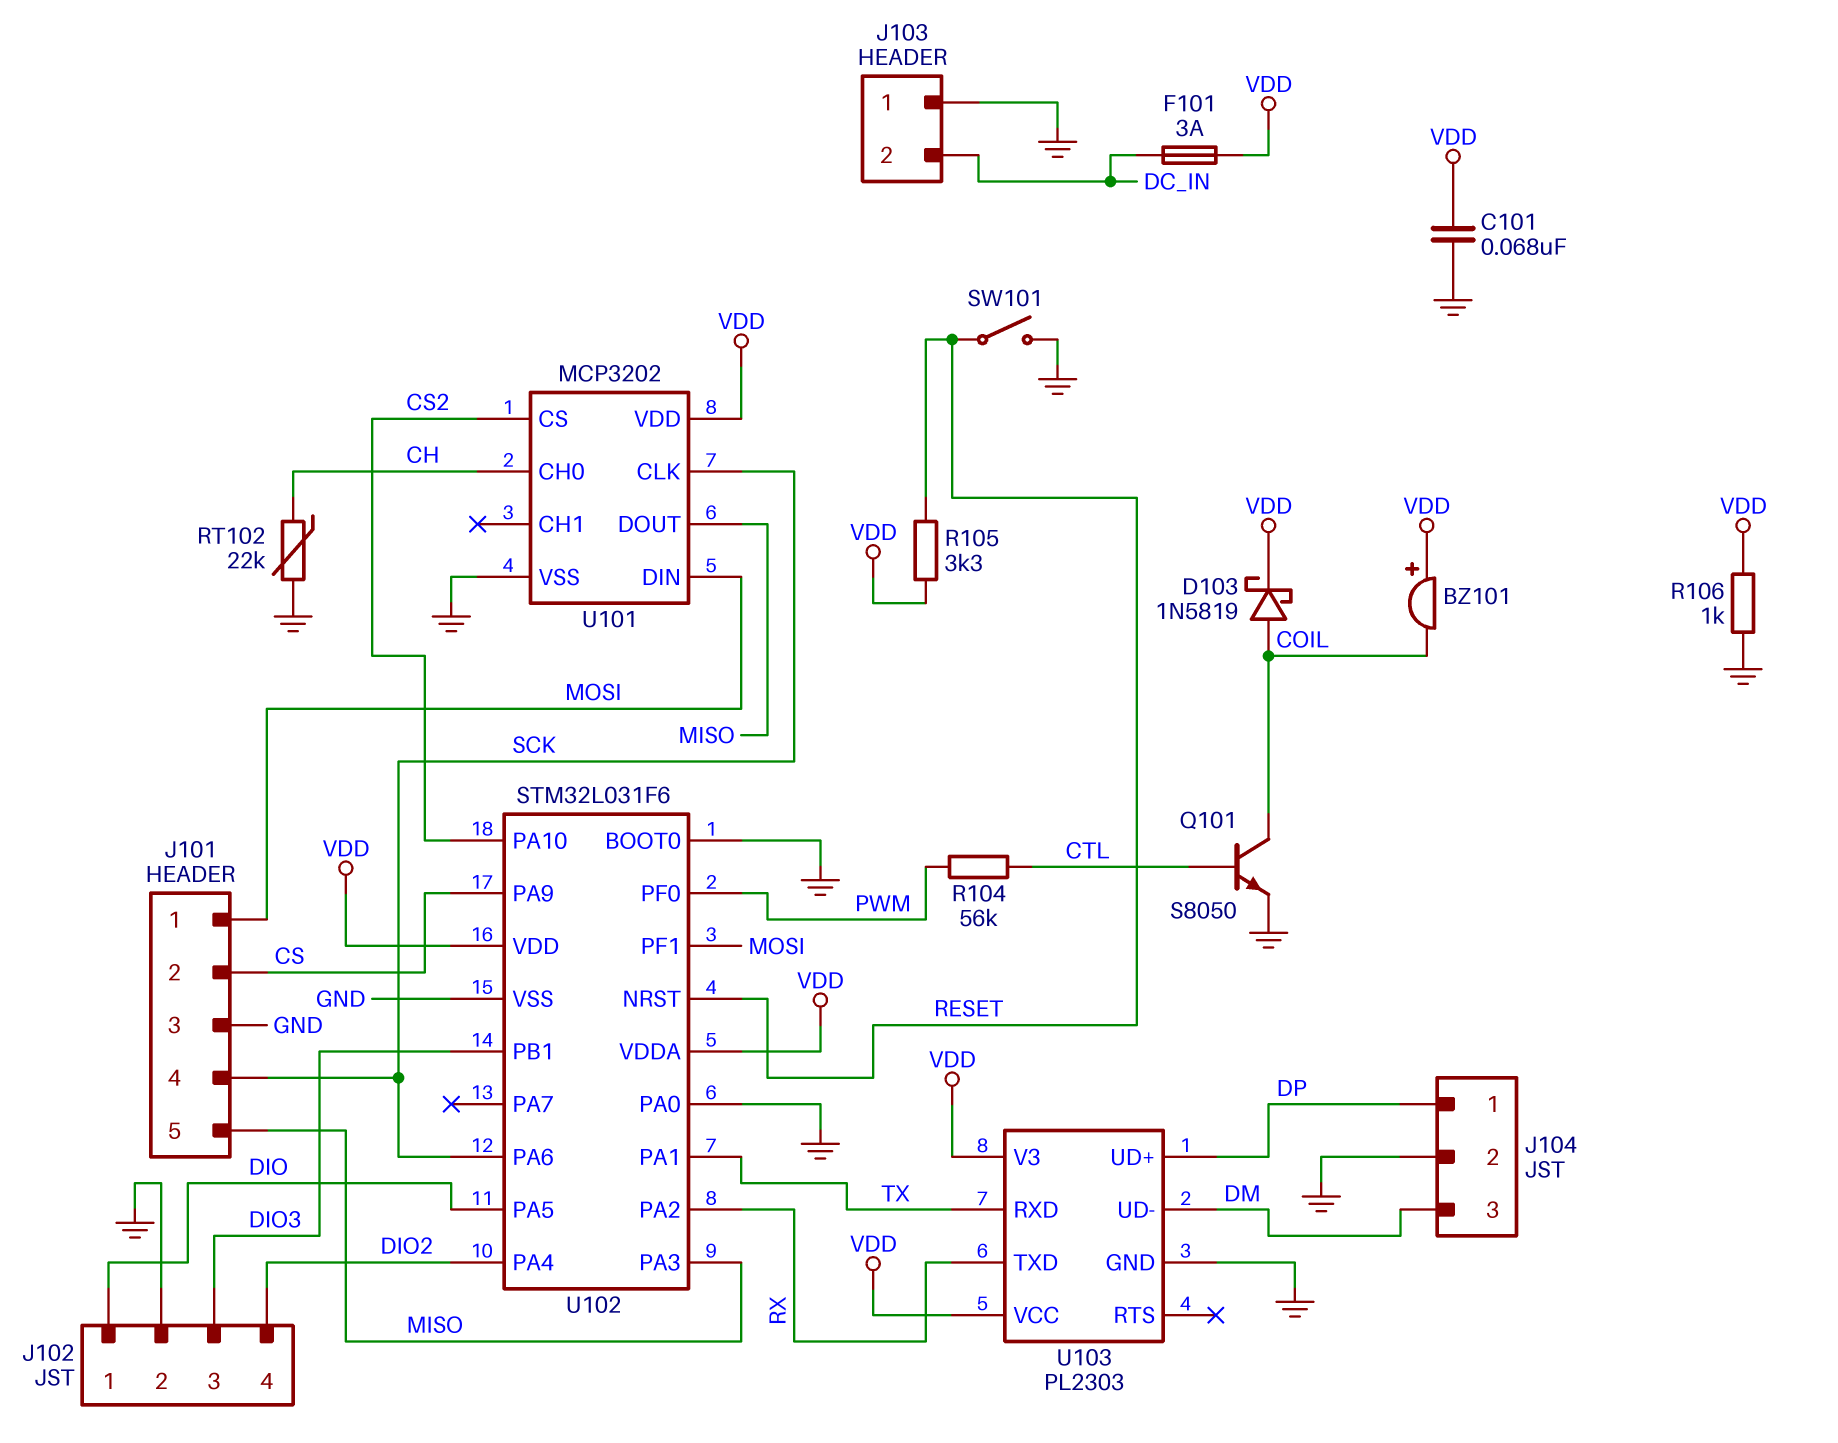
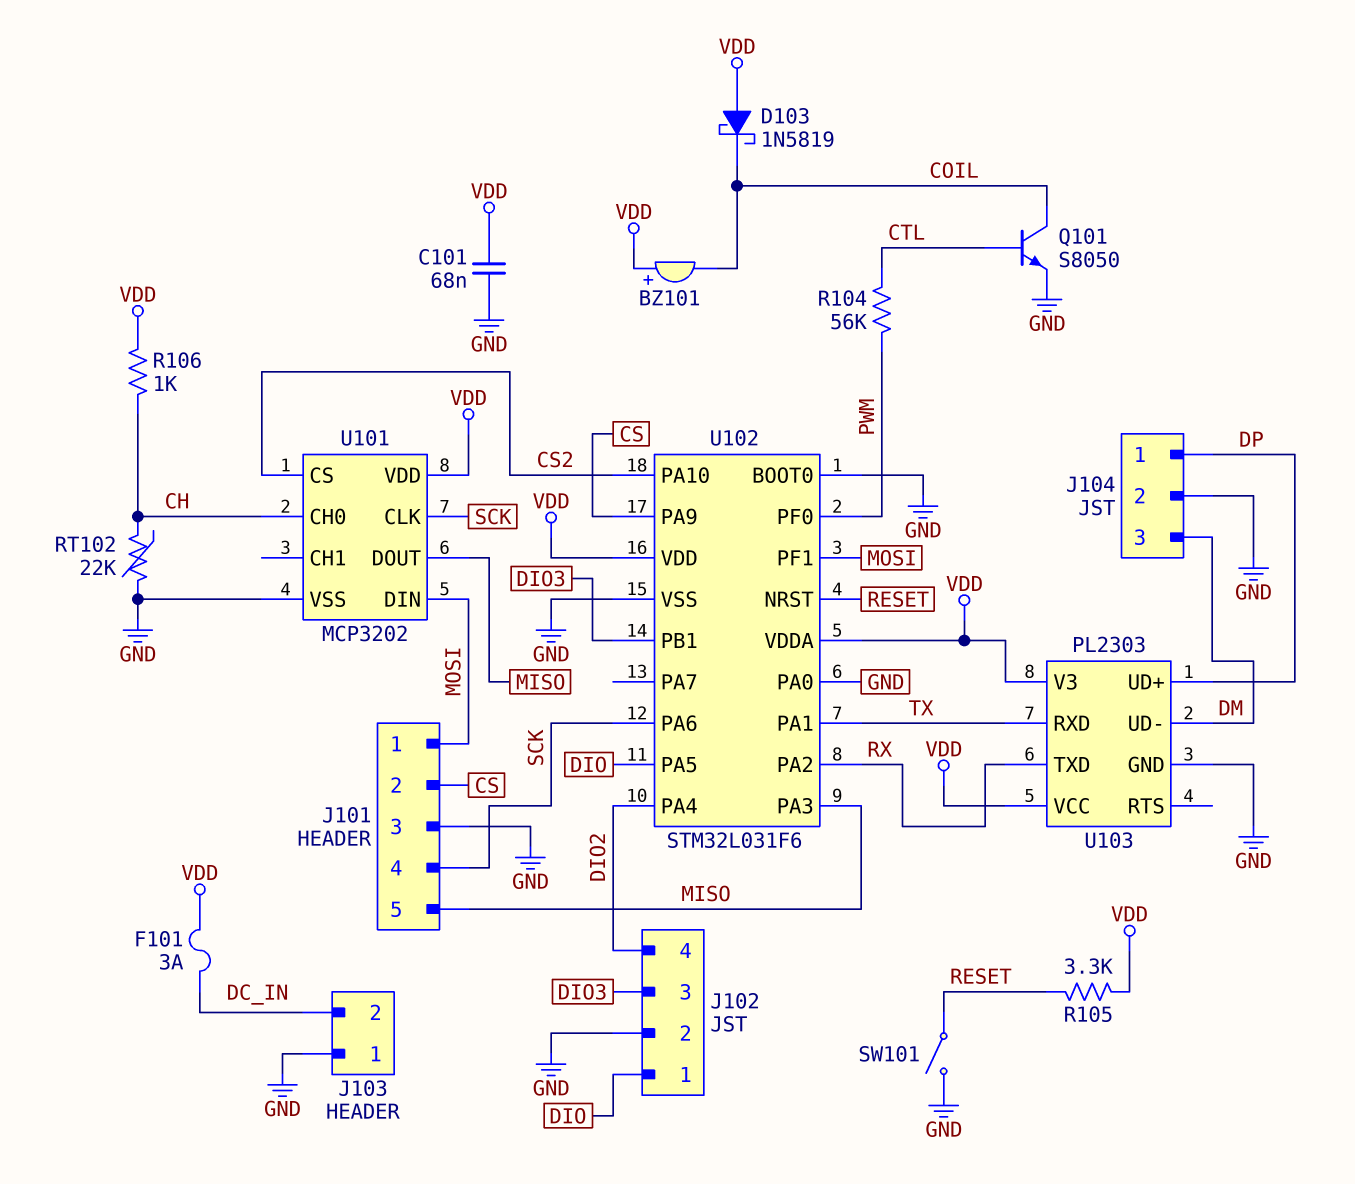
D103: schottky 1N5819 (A COIL, K VDD) -> schottky 1N5819 (A VDD, K COIL)
R106: 1k (GND, VDD) -> 1k (CH, VDD)

